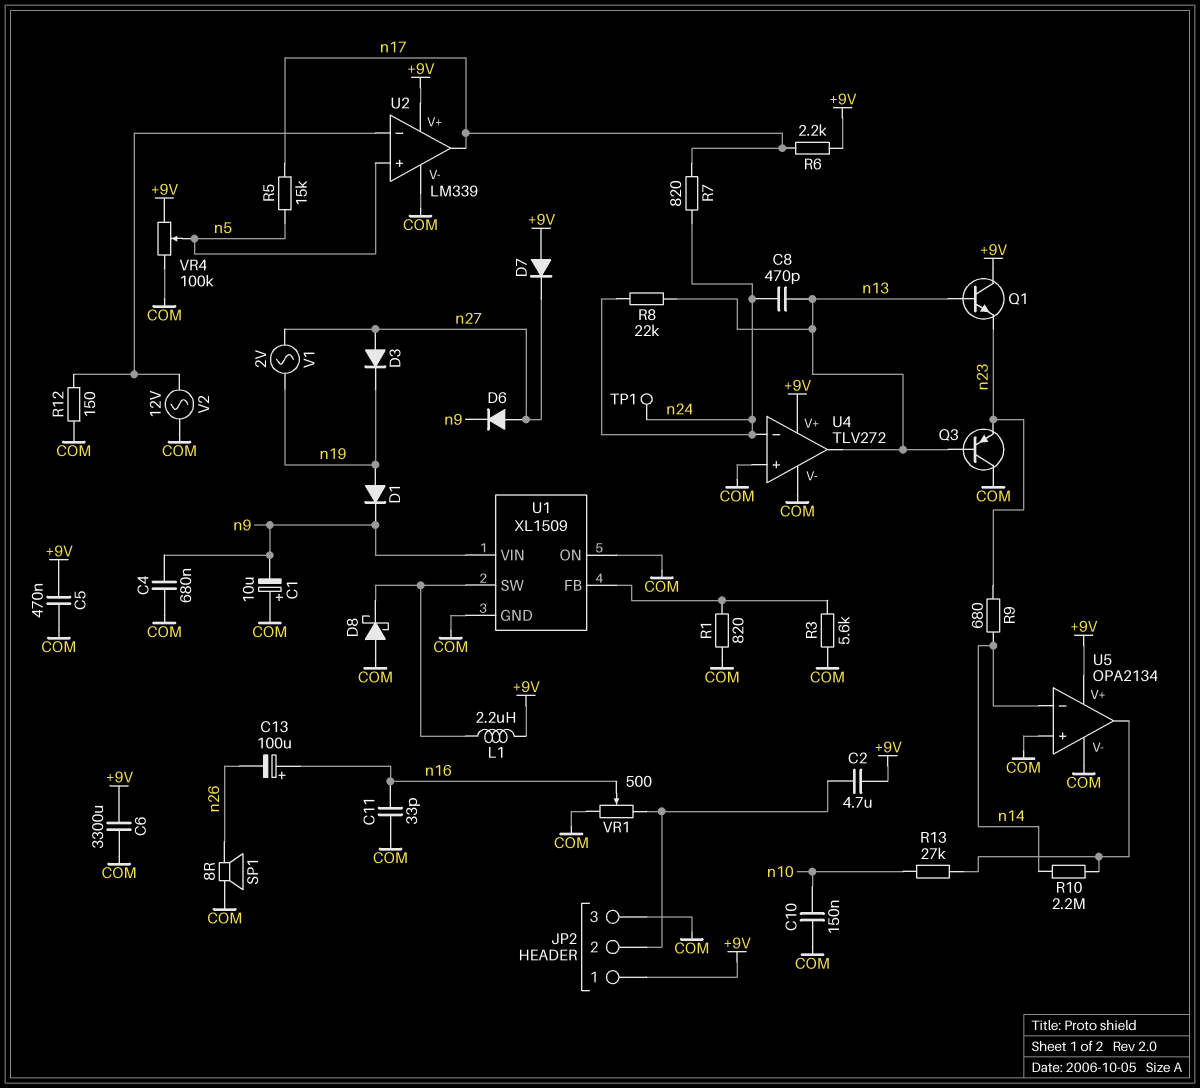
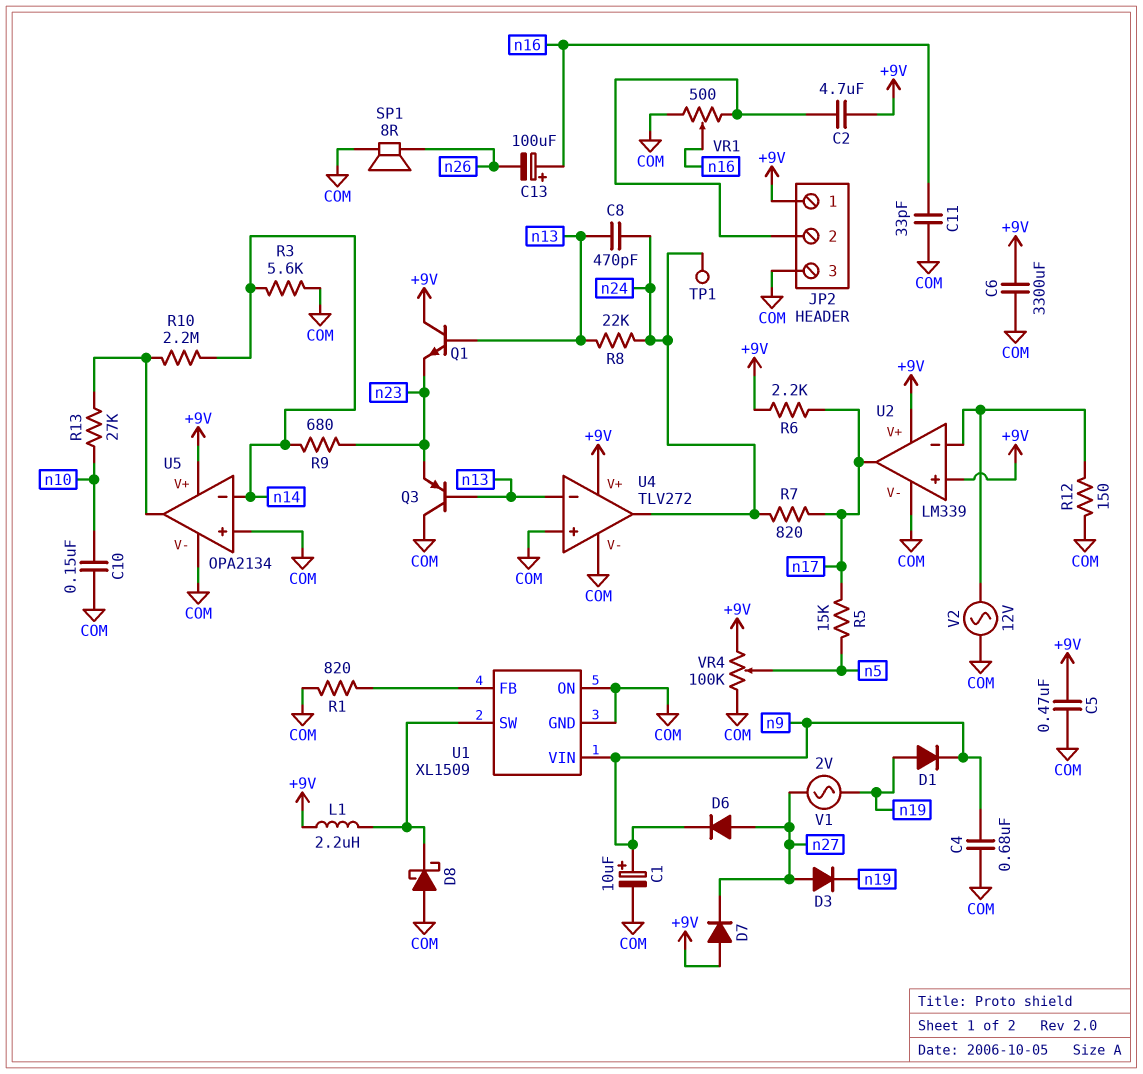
C1: 10uF (plus COM, minus n9) -> 10uF (plus n9, minus COM)
R3: 5.6k (COM, U1/FB) -> 5.6k (COM, n14)
U2 pin in+: n5 -> +9V
U4 pin in-: n24 -> n13
U4 pin out: n13 -> n24

